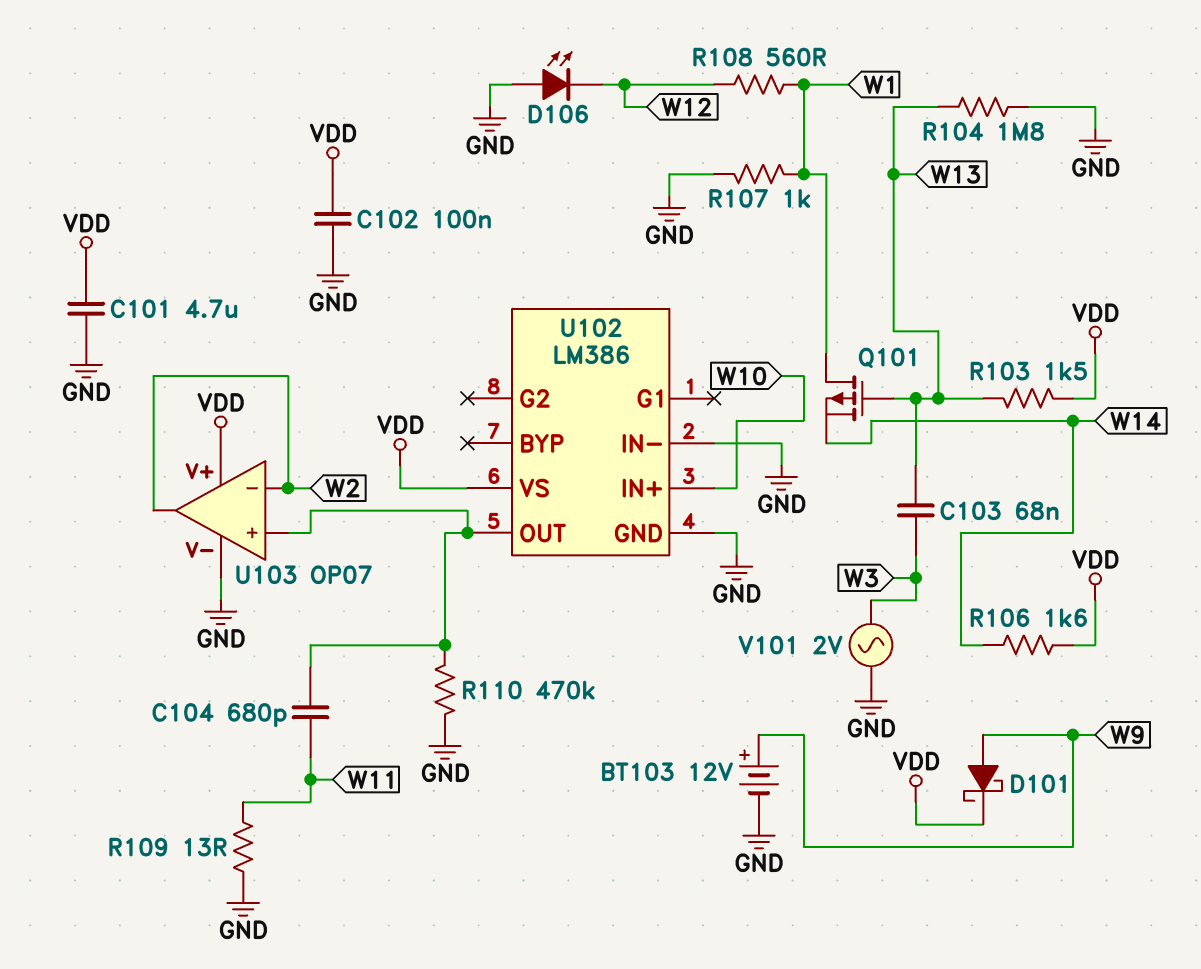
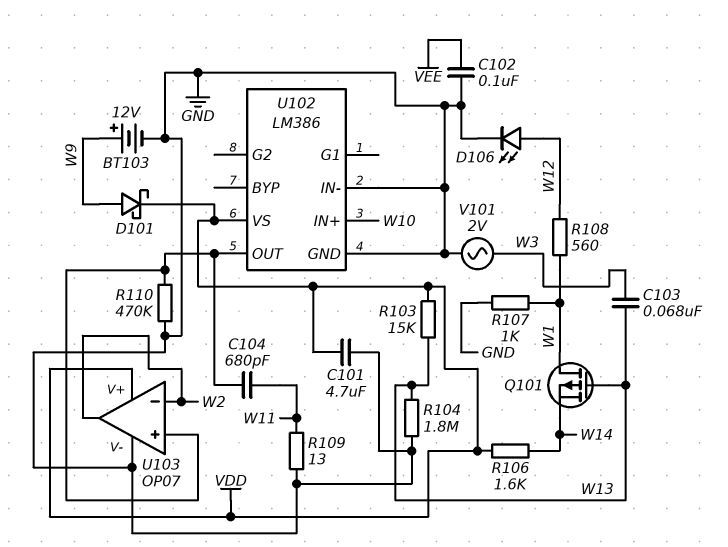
C102: 100nF (GND, VDD) -> 100nF (GND, VEE)
D106: LED (A GND, K W12) -> LED (A W12, K GND)
R103: 1.5k (VDD, W13) -> 15k (VDD, W13)

